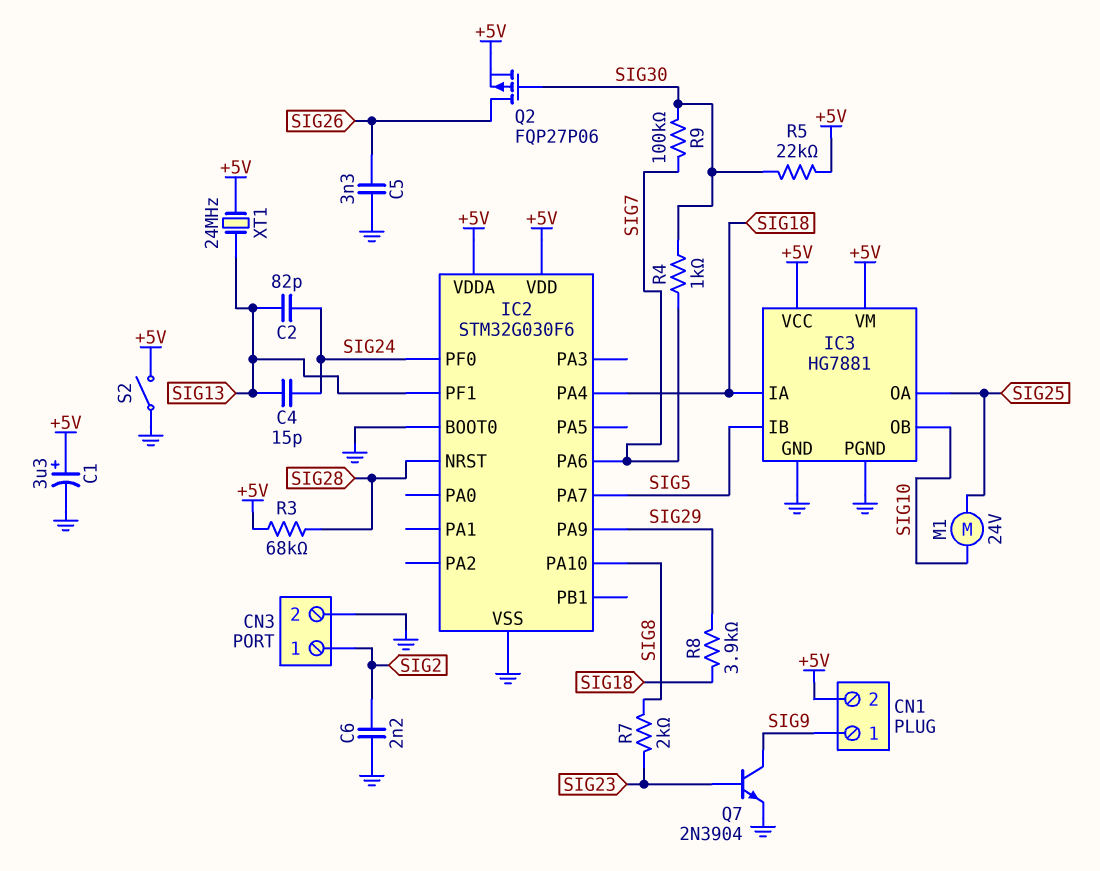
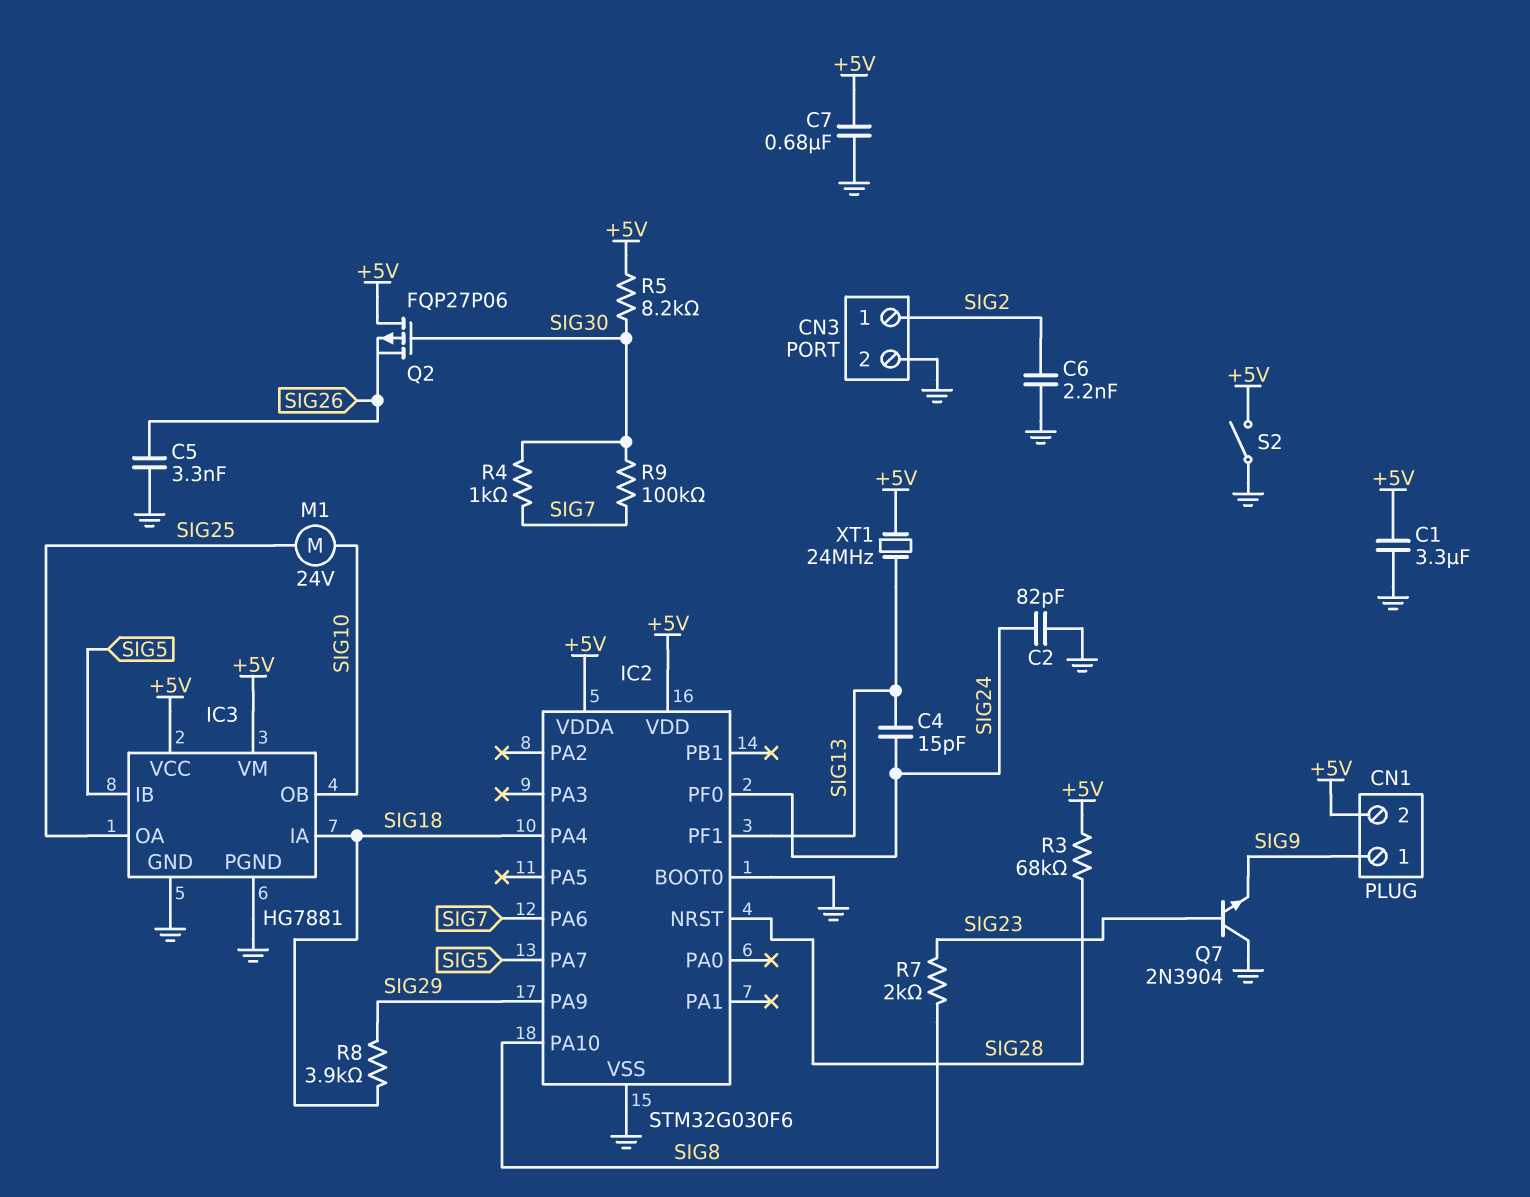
C1: 3.3uF (plus +5V, minus GND) -> 3.3uF (+5V, GND)
C2: 82pF (SIG13, SIG24) -> 82pF (GND, SIG24)
C7: none -> 680nF (+5V, GND)
Q2: PMOS FQP27P06 (G SIG30, D SIG26, S +5V) -> PMOS FQP27P06 (G SIG30, D +5V, S SIG26)
Q7: NPN 2N3904 (B SIG23, C SIG9, E GND) -> NPN 2N3904 (B SIG23, C GND, E SIG9)
R5: 22k (+5V, SIG30) -> 8.2k (+5V, SIG30)

